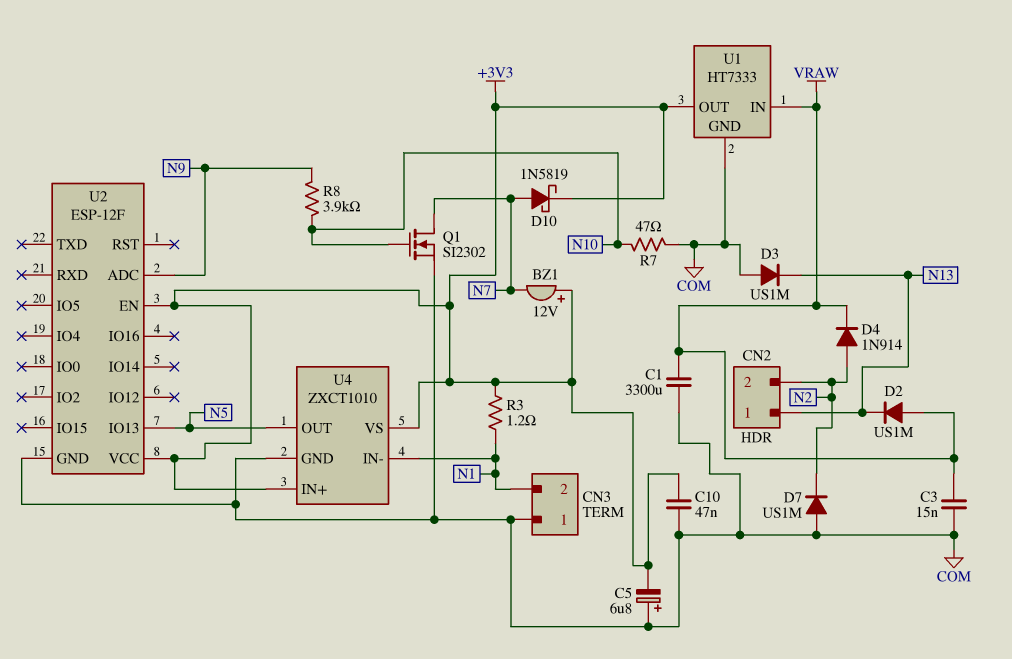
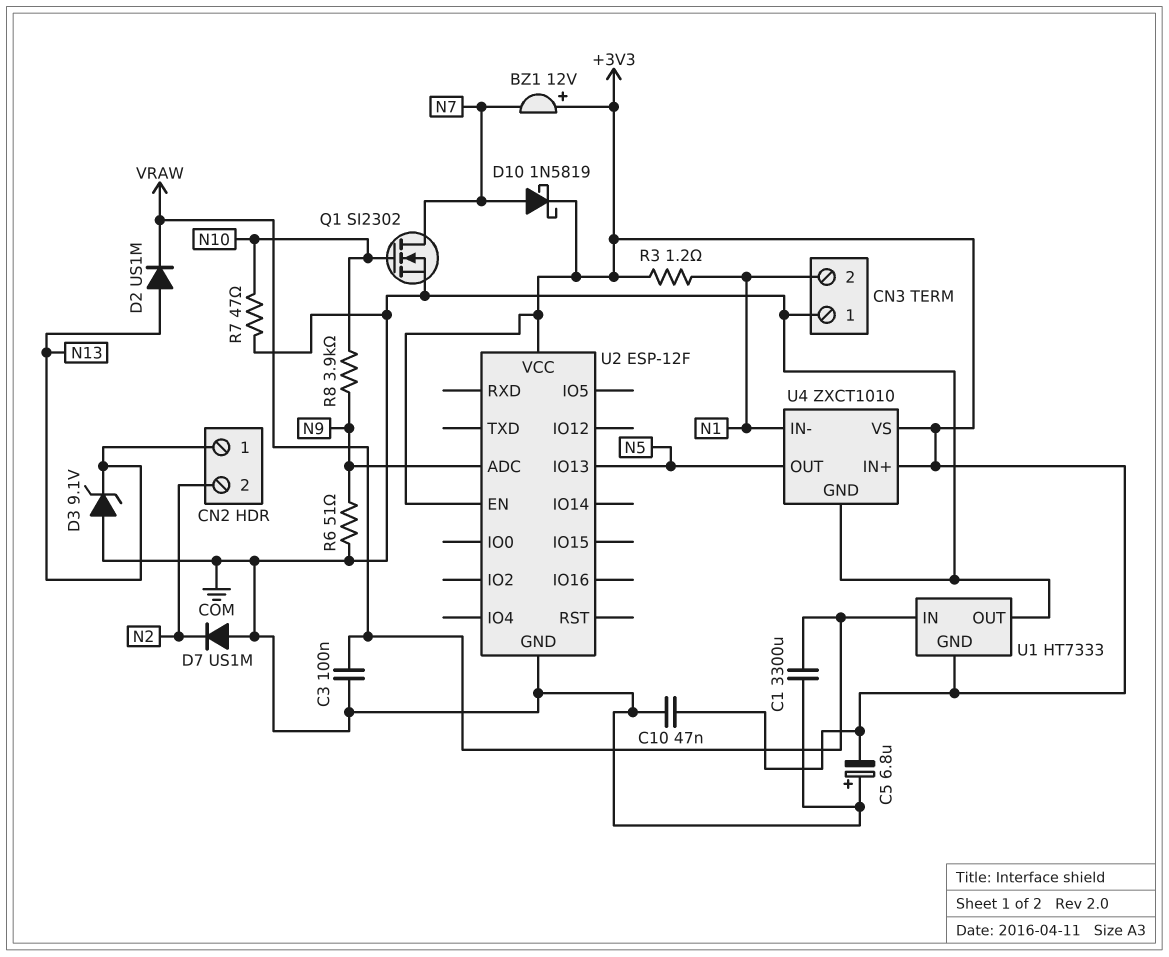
C3: 15nF (COM, VRAW) -> 100nF (COM, VRAW)
D2: diode US1M (A VRAW, K N13) -> diode US1M (A N13, K VRAW)
D3: diode US1M (A COM, K N13) -> zener 9.1V (A COM, K N13)
D4: diode 1N914 (A N2, K VRAW) -> none
R6: none -> 51 (COM, N9)
U1 pin GND: COM -> +3V3
U1 pin OUT: +3V3 -> COM

